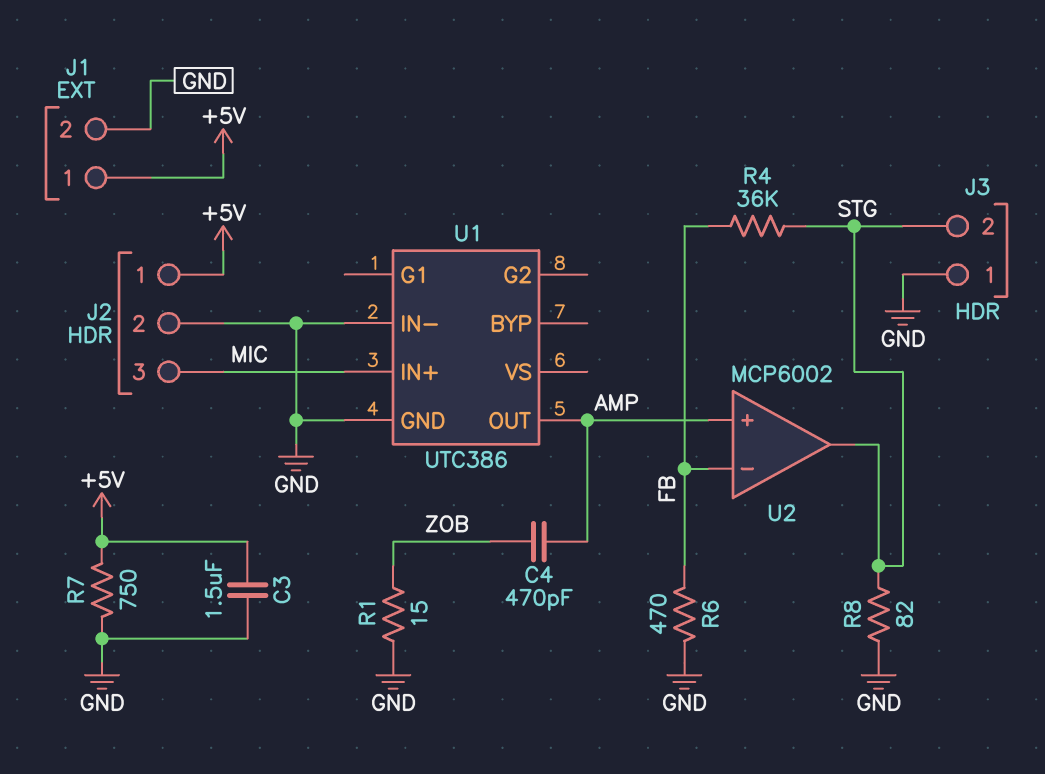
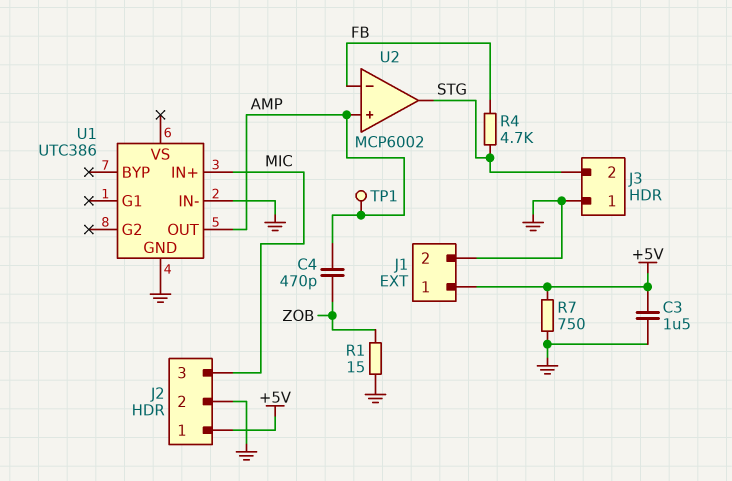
R4: 36k (FB, STG) -> 4.7k (FB, STG)
R6: 470 (FB, GND) -> none
R8: 82 (GND, STG) -> none
TP1: none -> test point (AMP)

